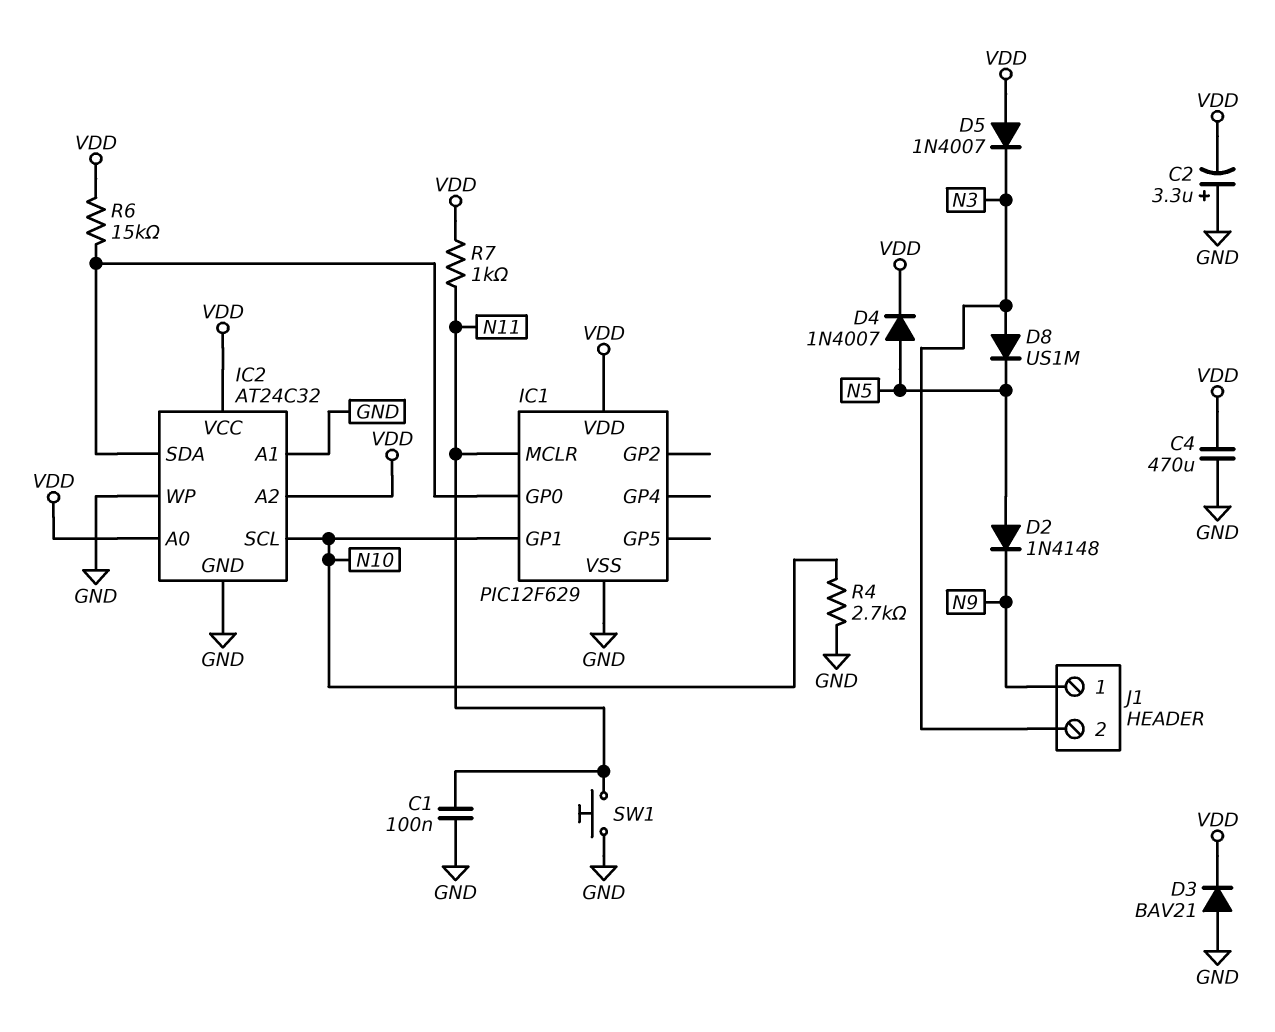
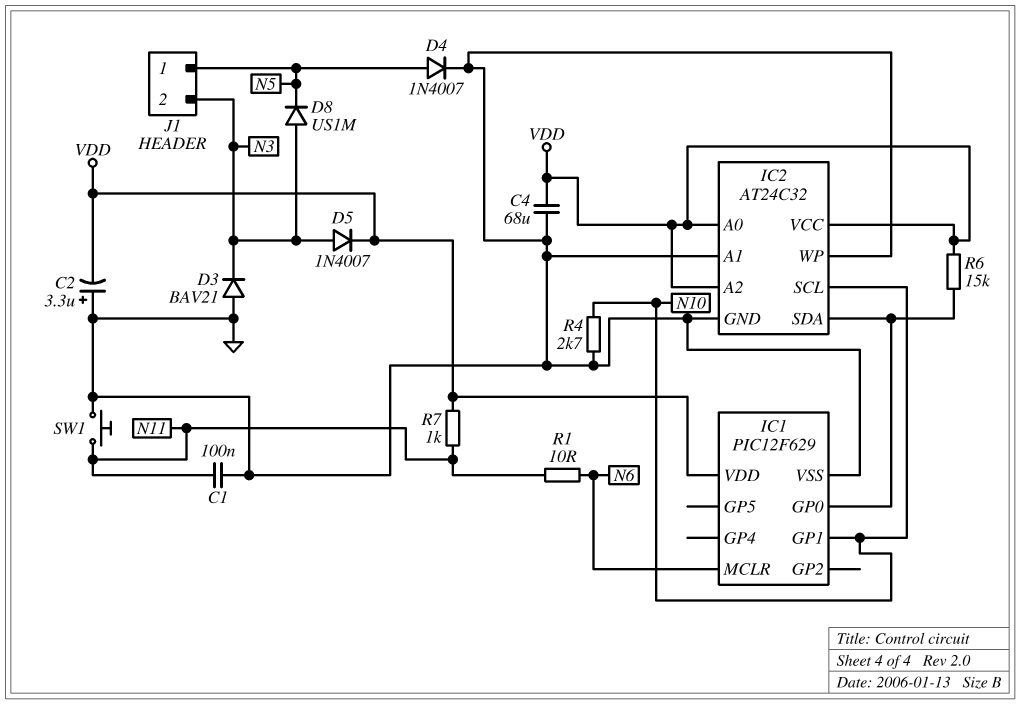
C4: 470uF (GND, VDD) -> 68uF (GND, VDD)
D2: diode 1N4148 (A N5, K N9) -> none
D3: diode BAV21 (A GND, K VDD) -> diode BAV21 (A GND, K N3)
D4: diode 1N4007 (A N5, K VDD) -> diode 1N4007 (A N5, K GND)
D5: diode 1N4007 (A VDD, K N3) -> diode 1N4007 (A N3, K VDD)
IC1 pin MCLR: N11 -> N6
J1 pin 1: N9 -> N5
R1: none -> 10 (N6, N11)

